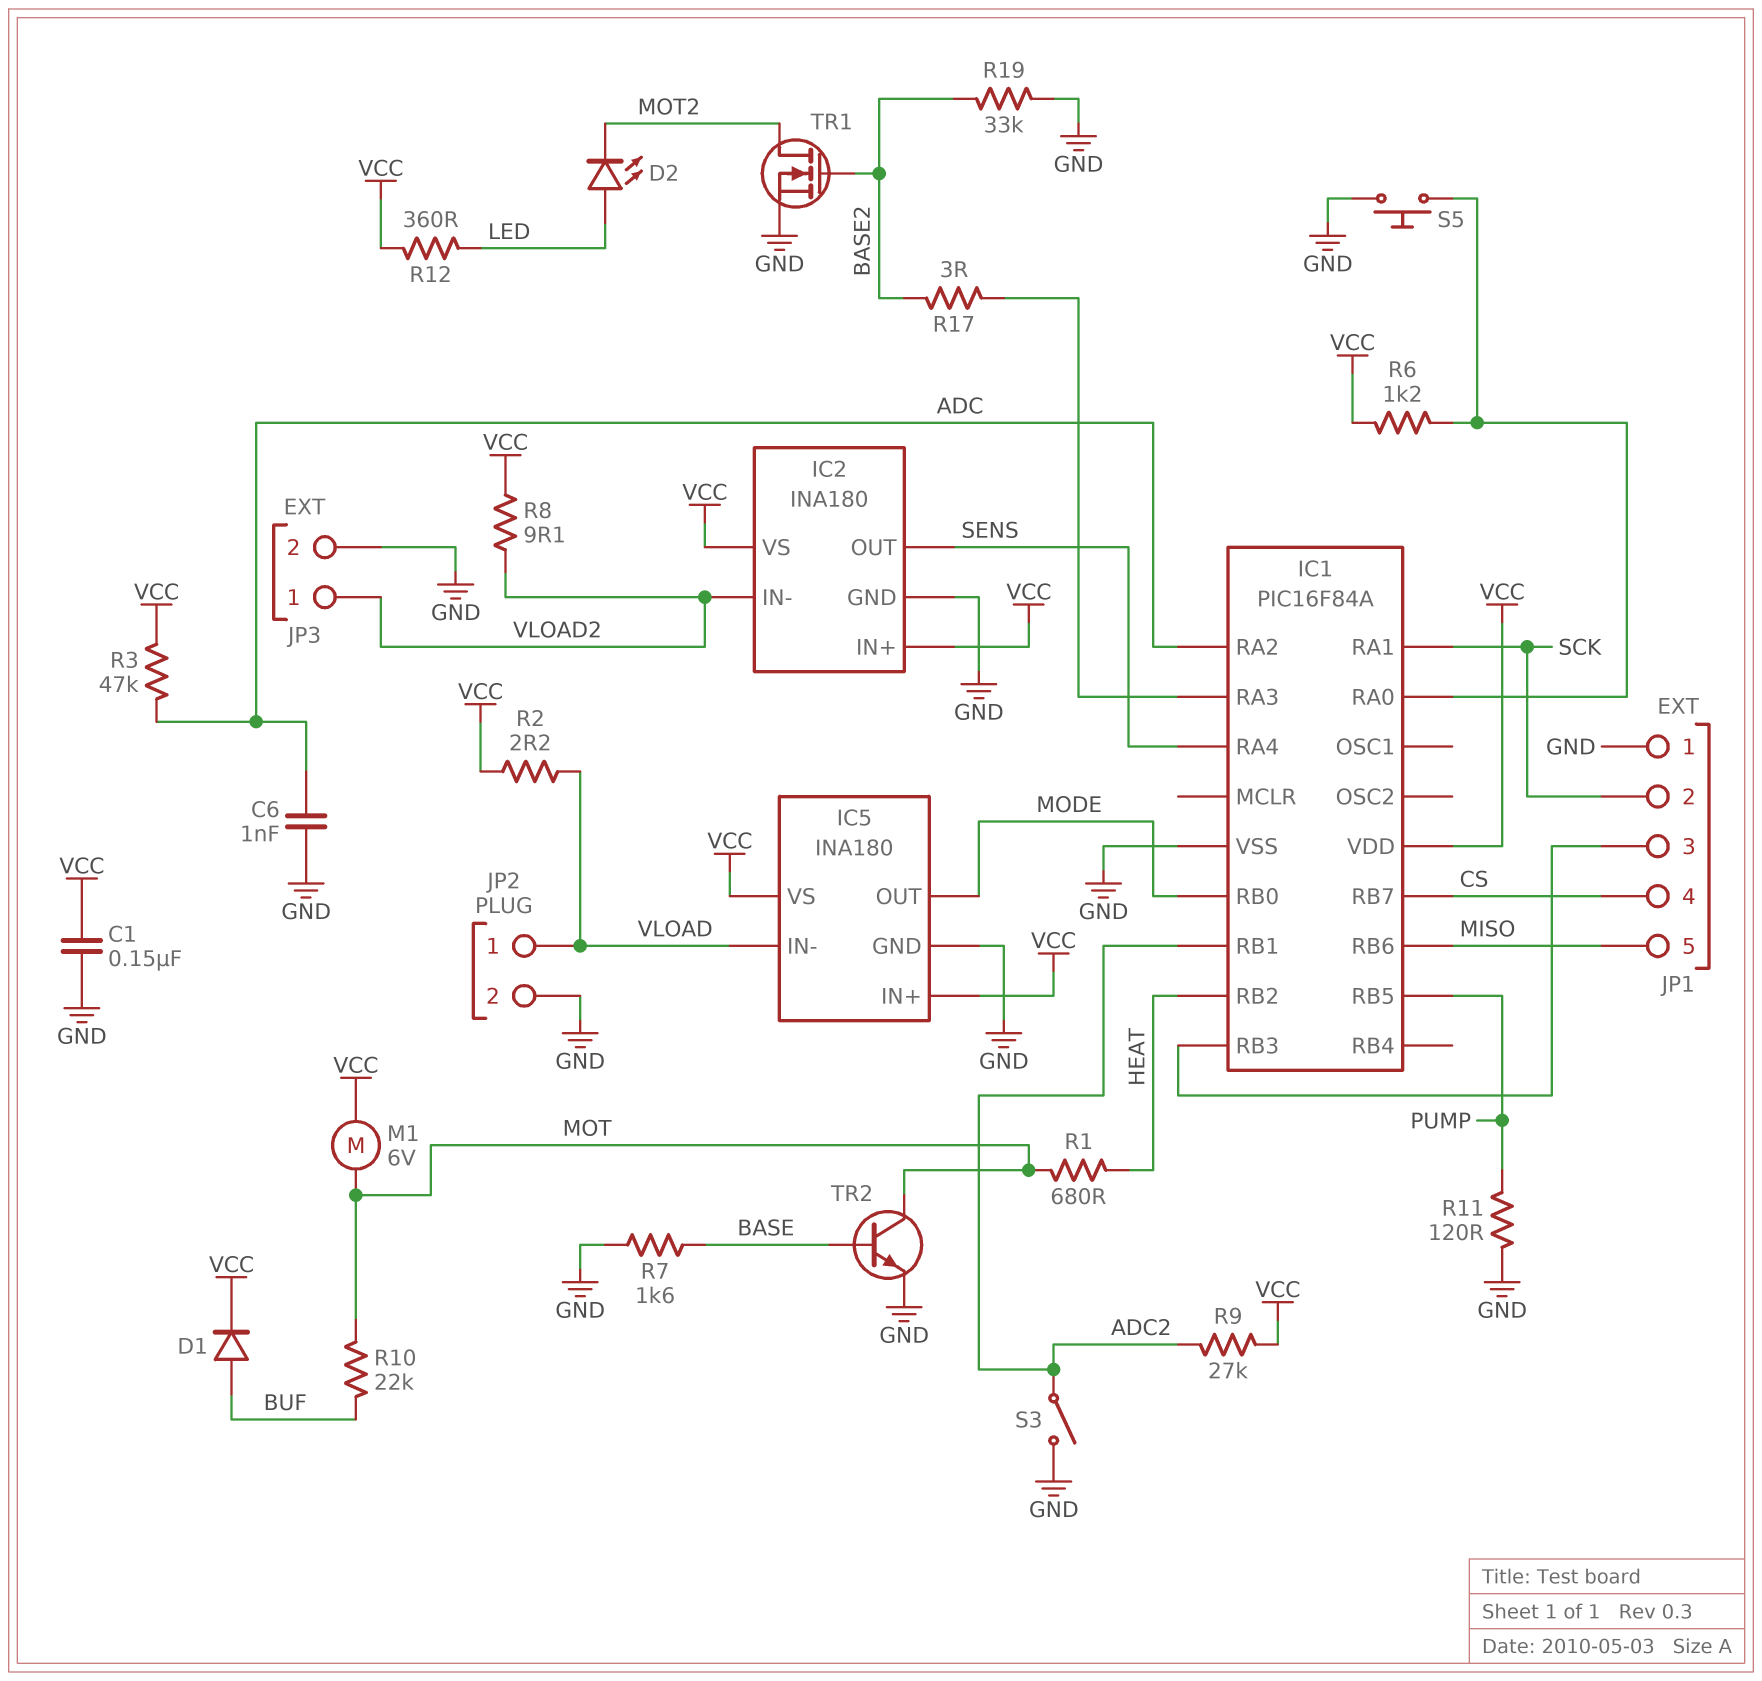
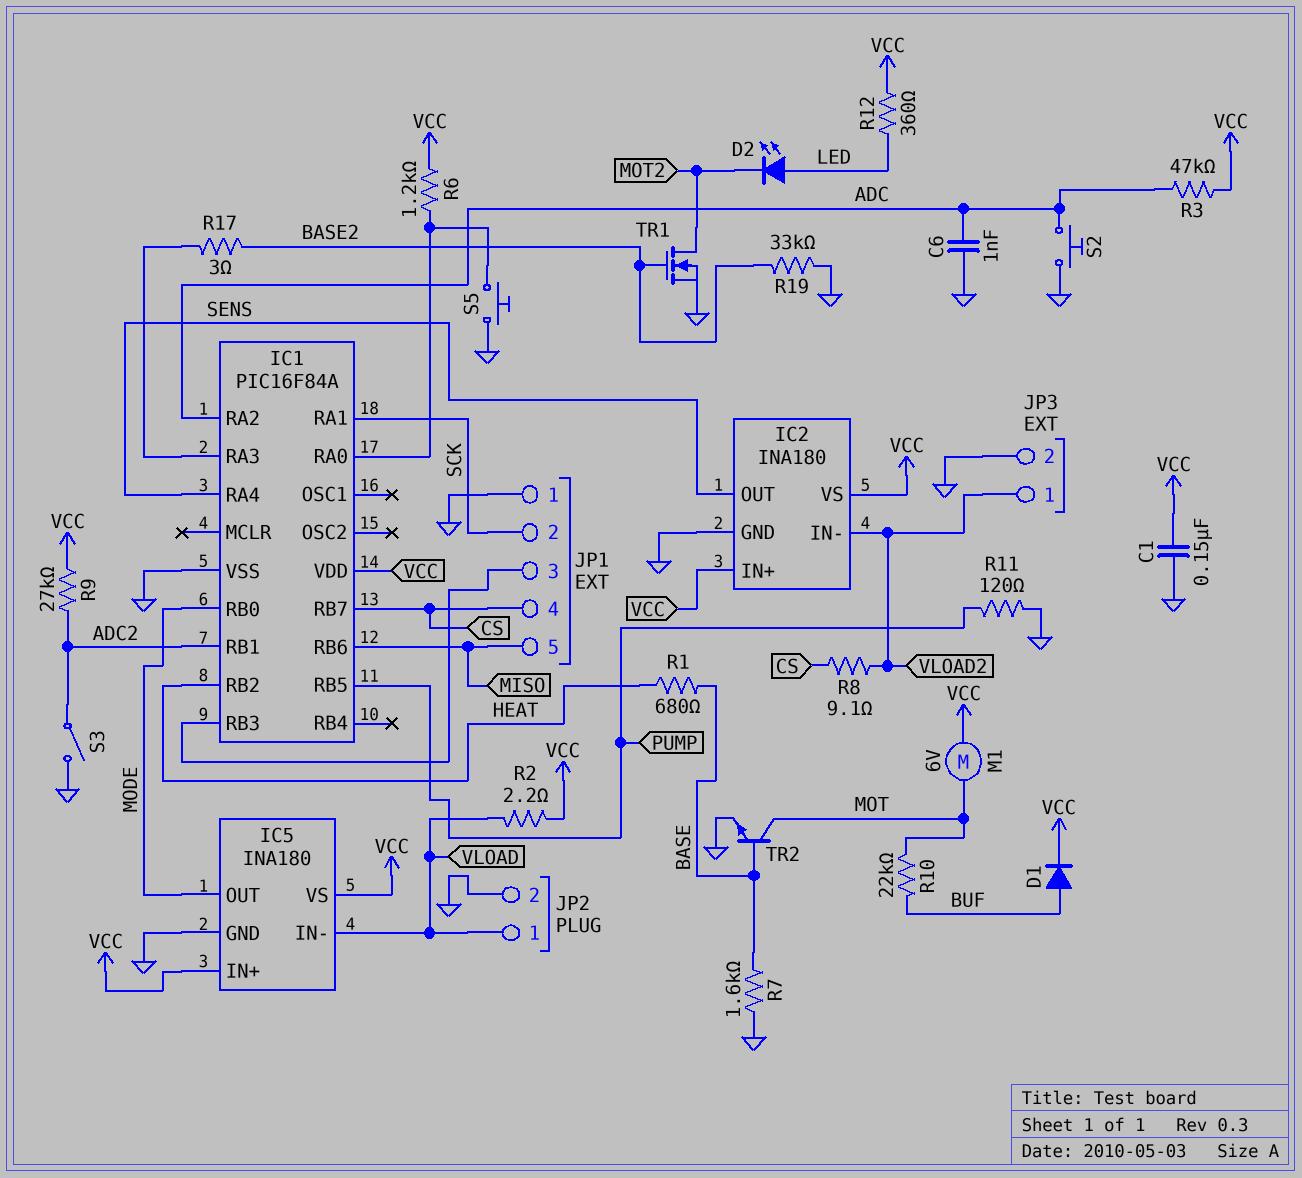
R1: 680 (HEAT, MOT) -> 680 (BASE, HEAT)
R8: 9.1 (VCC, VLOAD2) -> 9.1 (CS, VLOAD2)
S2: none -> button (ADC, GND)

